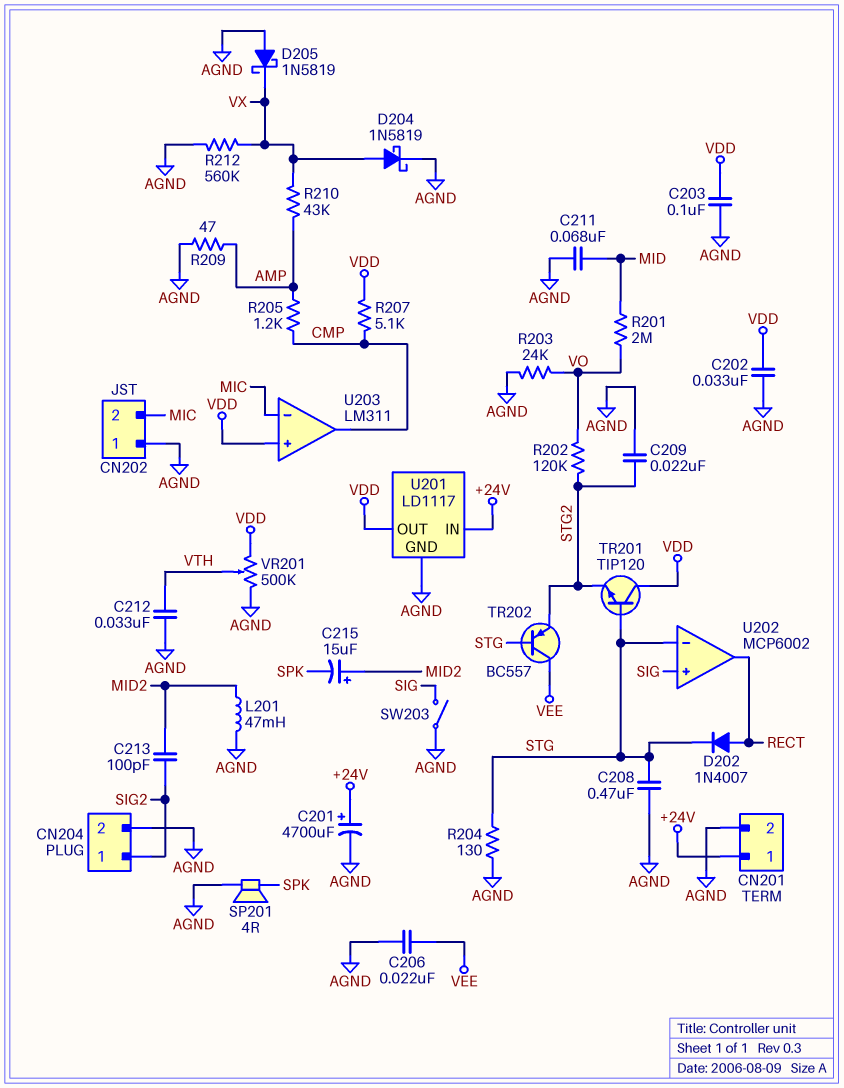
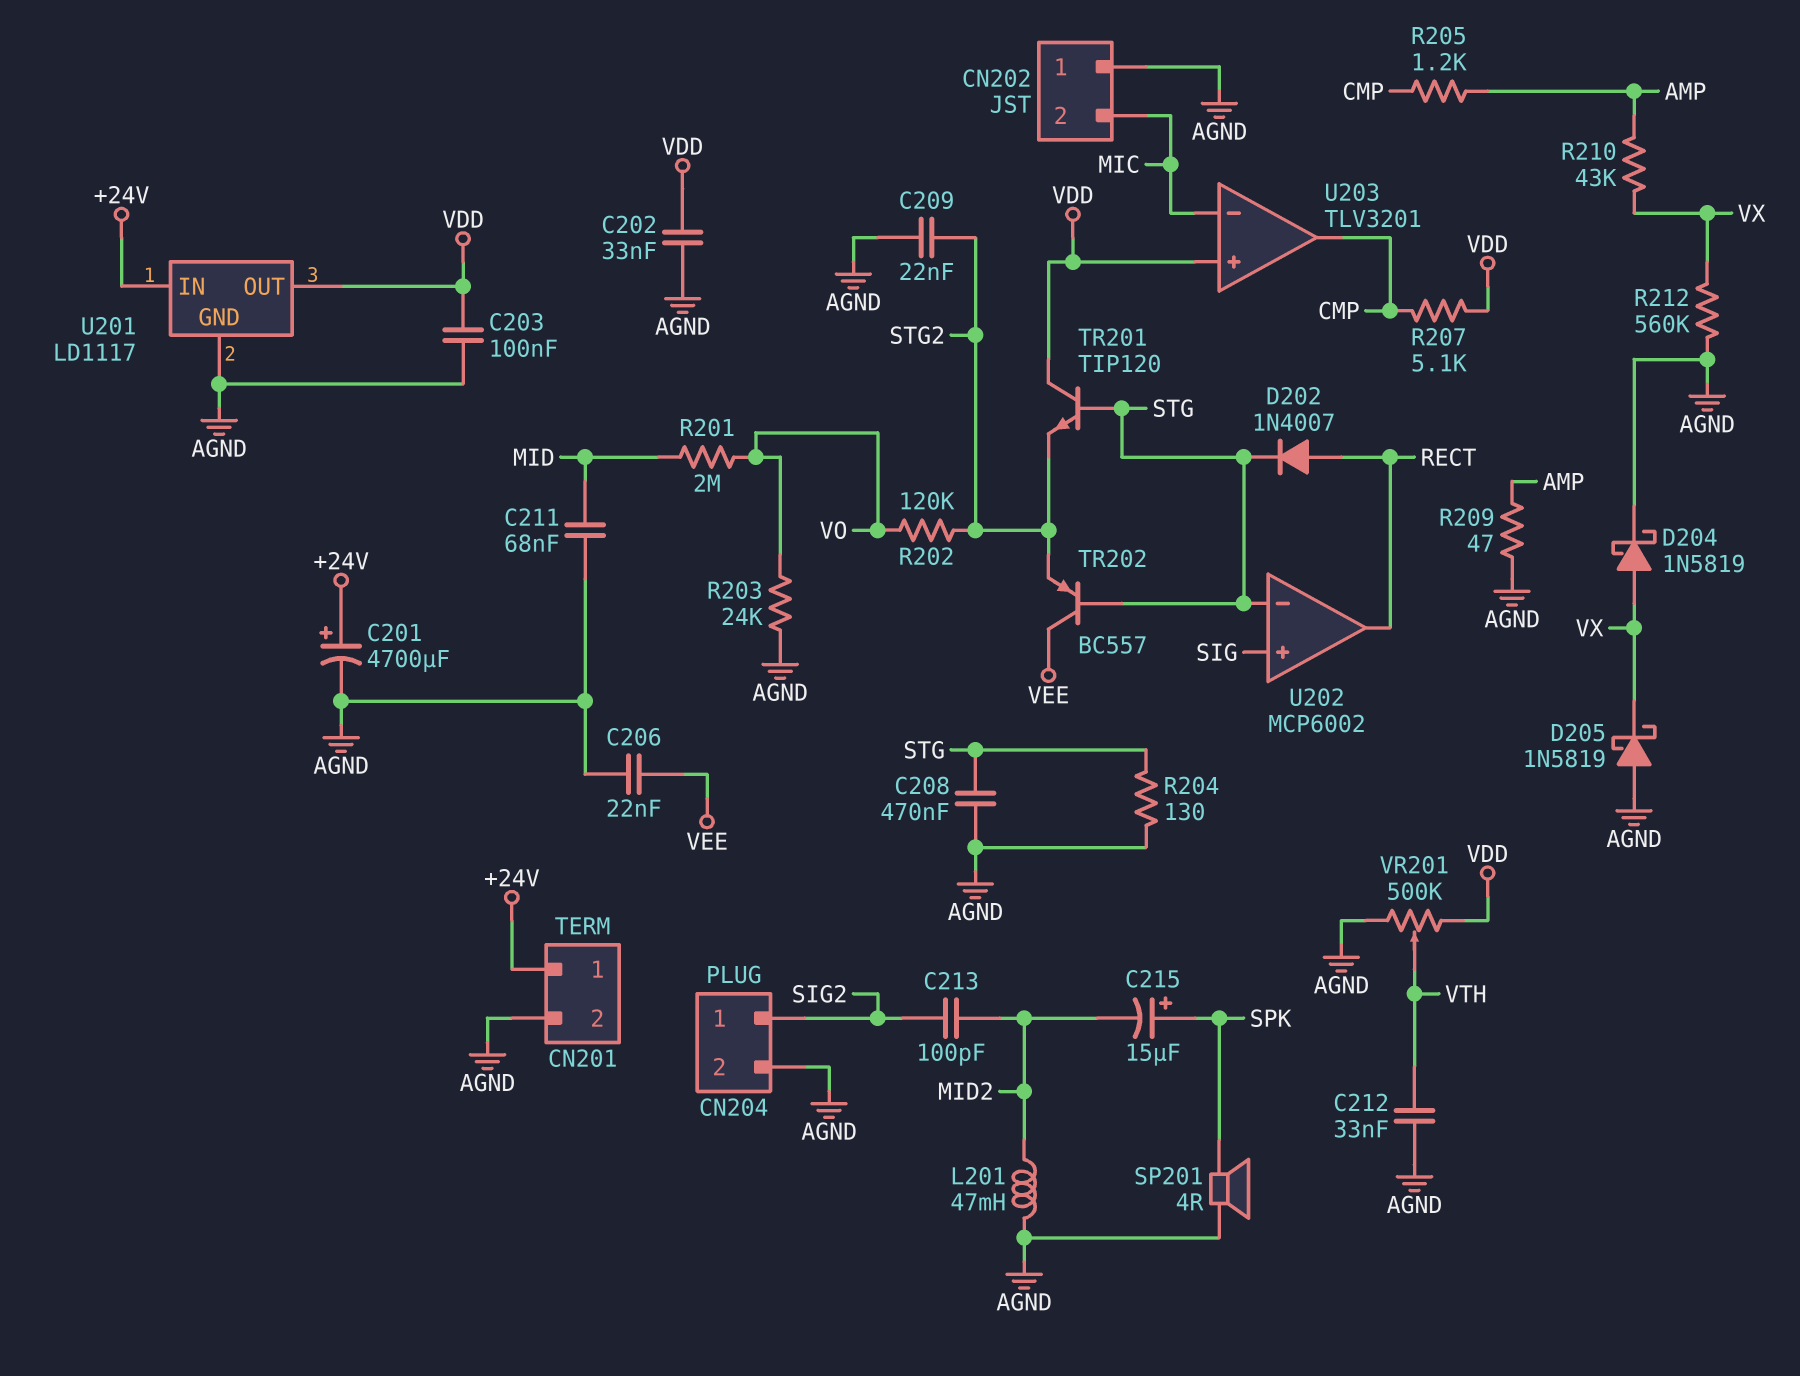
C215: 15uF (plus MID2, minus SPK) -> 15uF (plus SPK, minus MID2)
SW203: switch (AGND, SIG) -> none
U203: LM311 -> TLV3201

